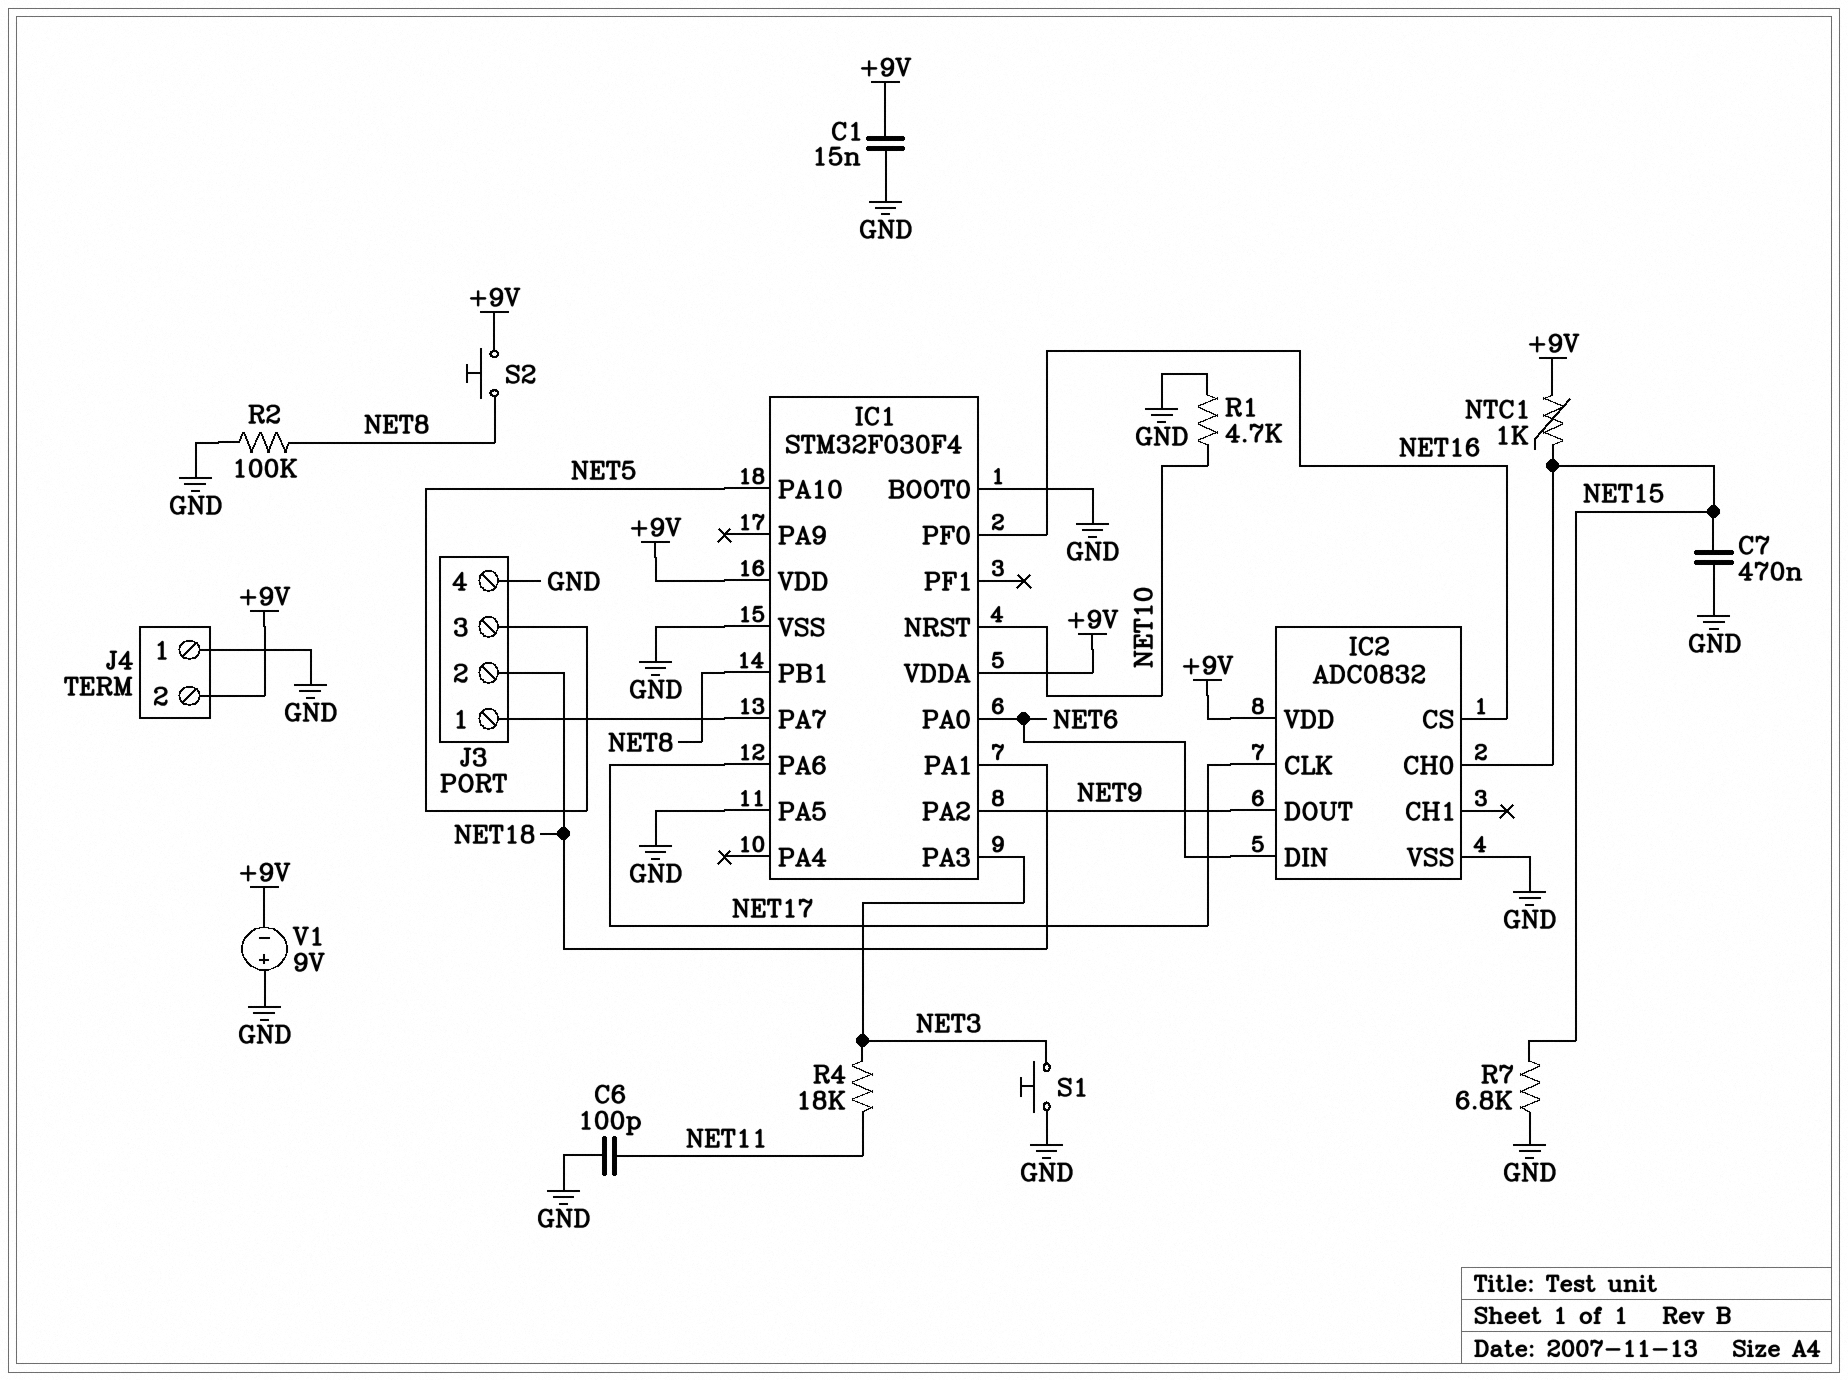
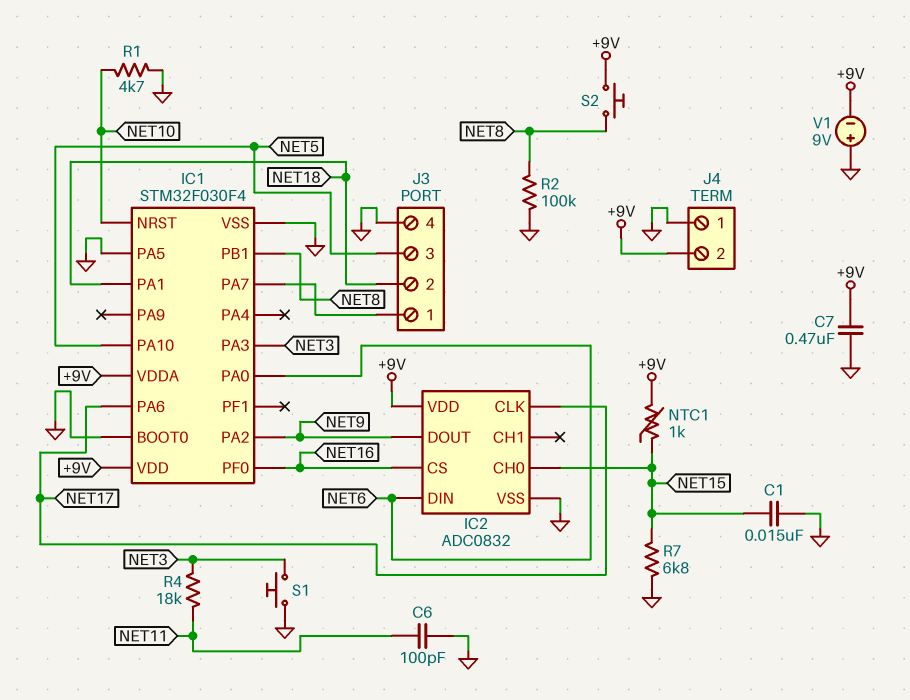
C1: 15nF (+9V, GND) -> 15nF (GND, NET15)
C7: 470nF (GND, NET15) -> 470nF (+9V, GND)

